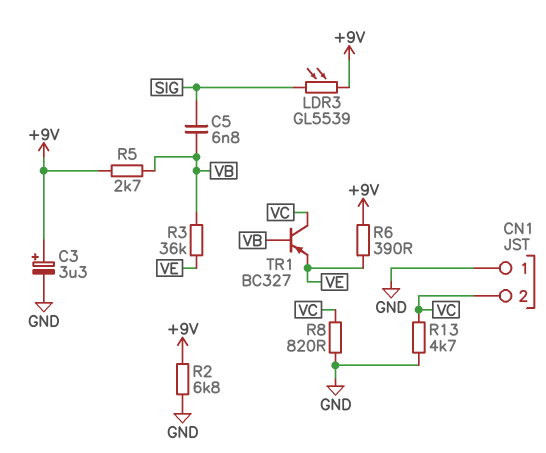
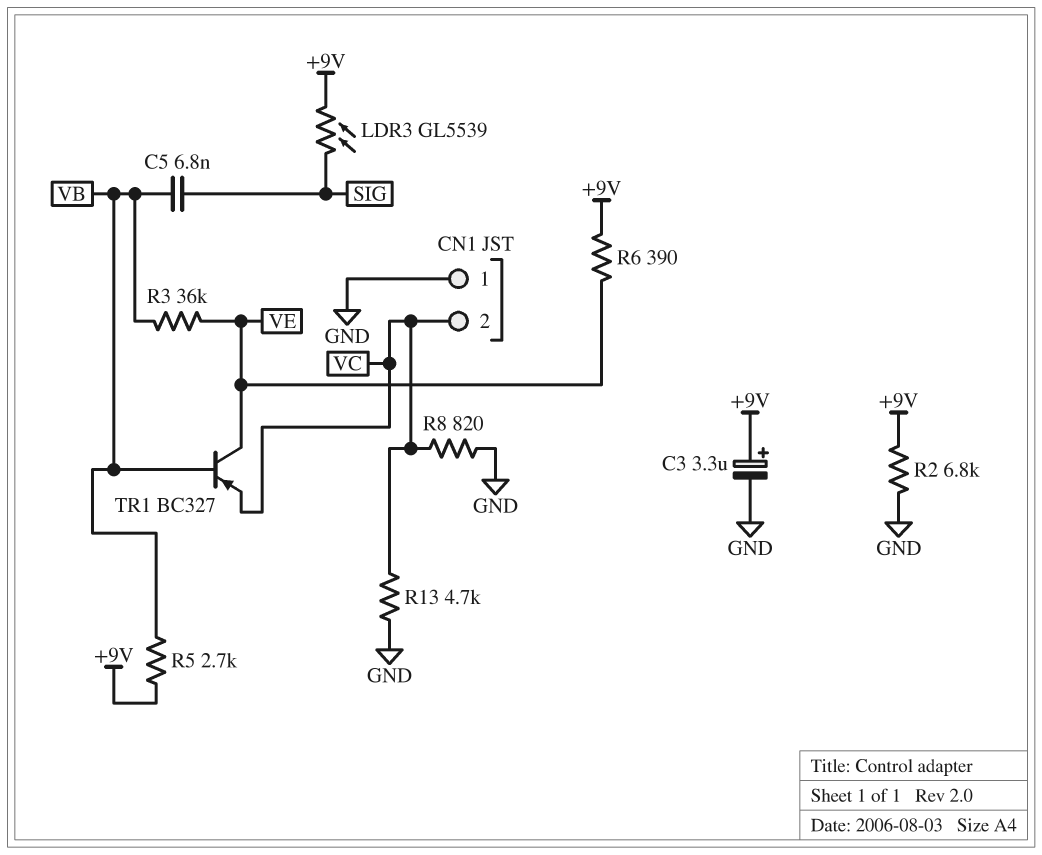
TR1: PNP BC327 (B VB, C VC, E VE) -> PNP BC327 (B VB, C VE, E VC)

